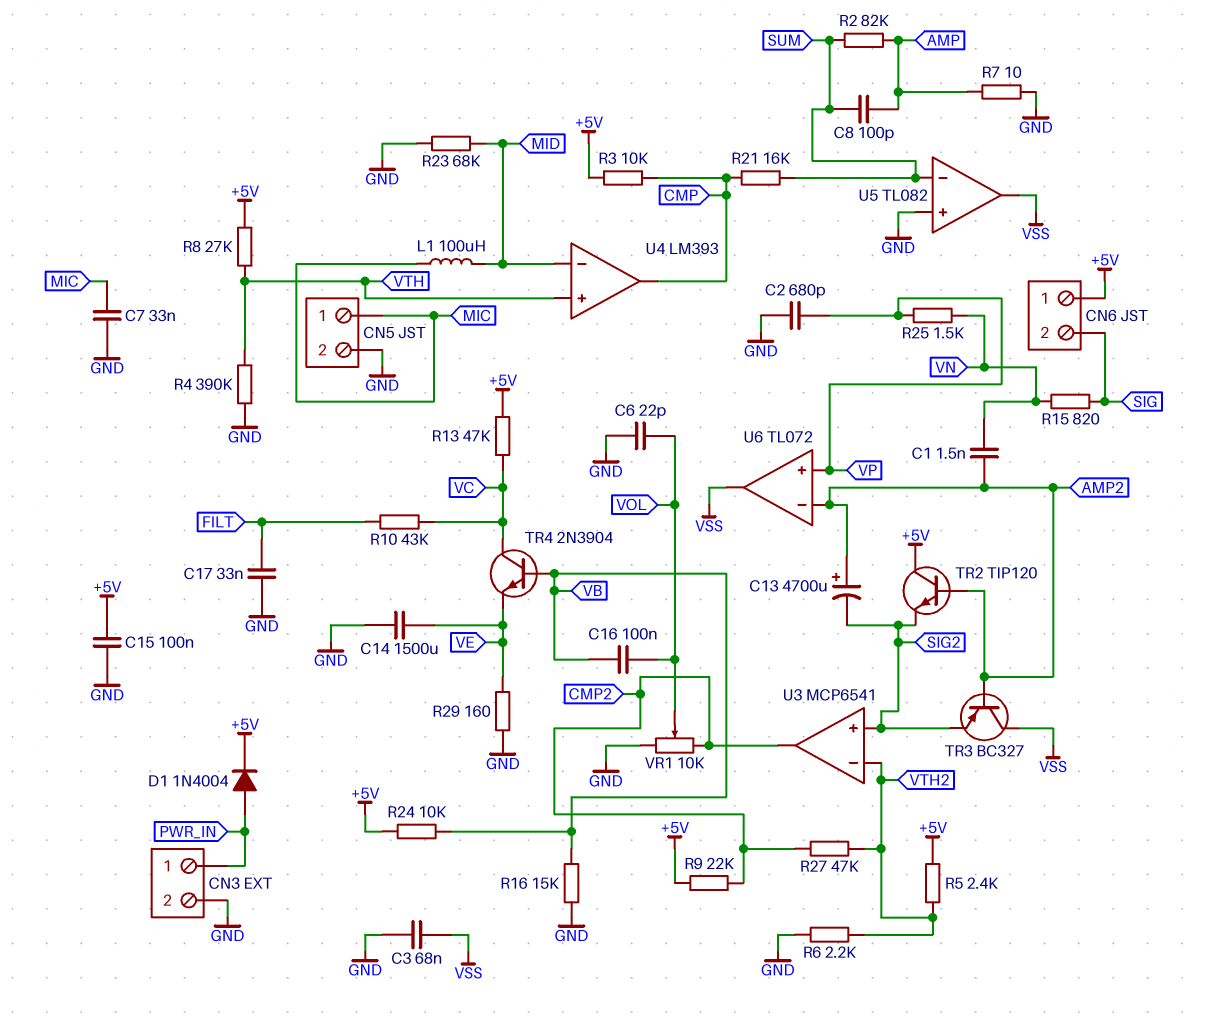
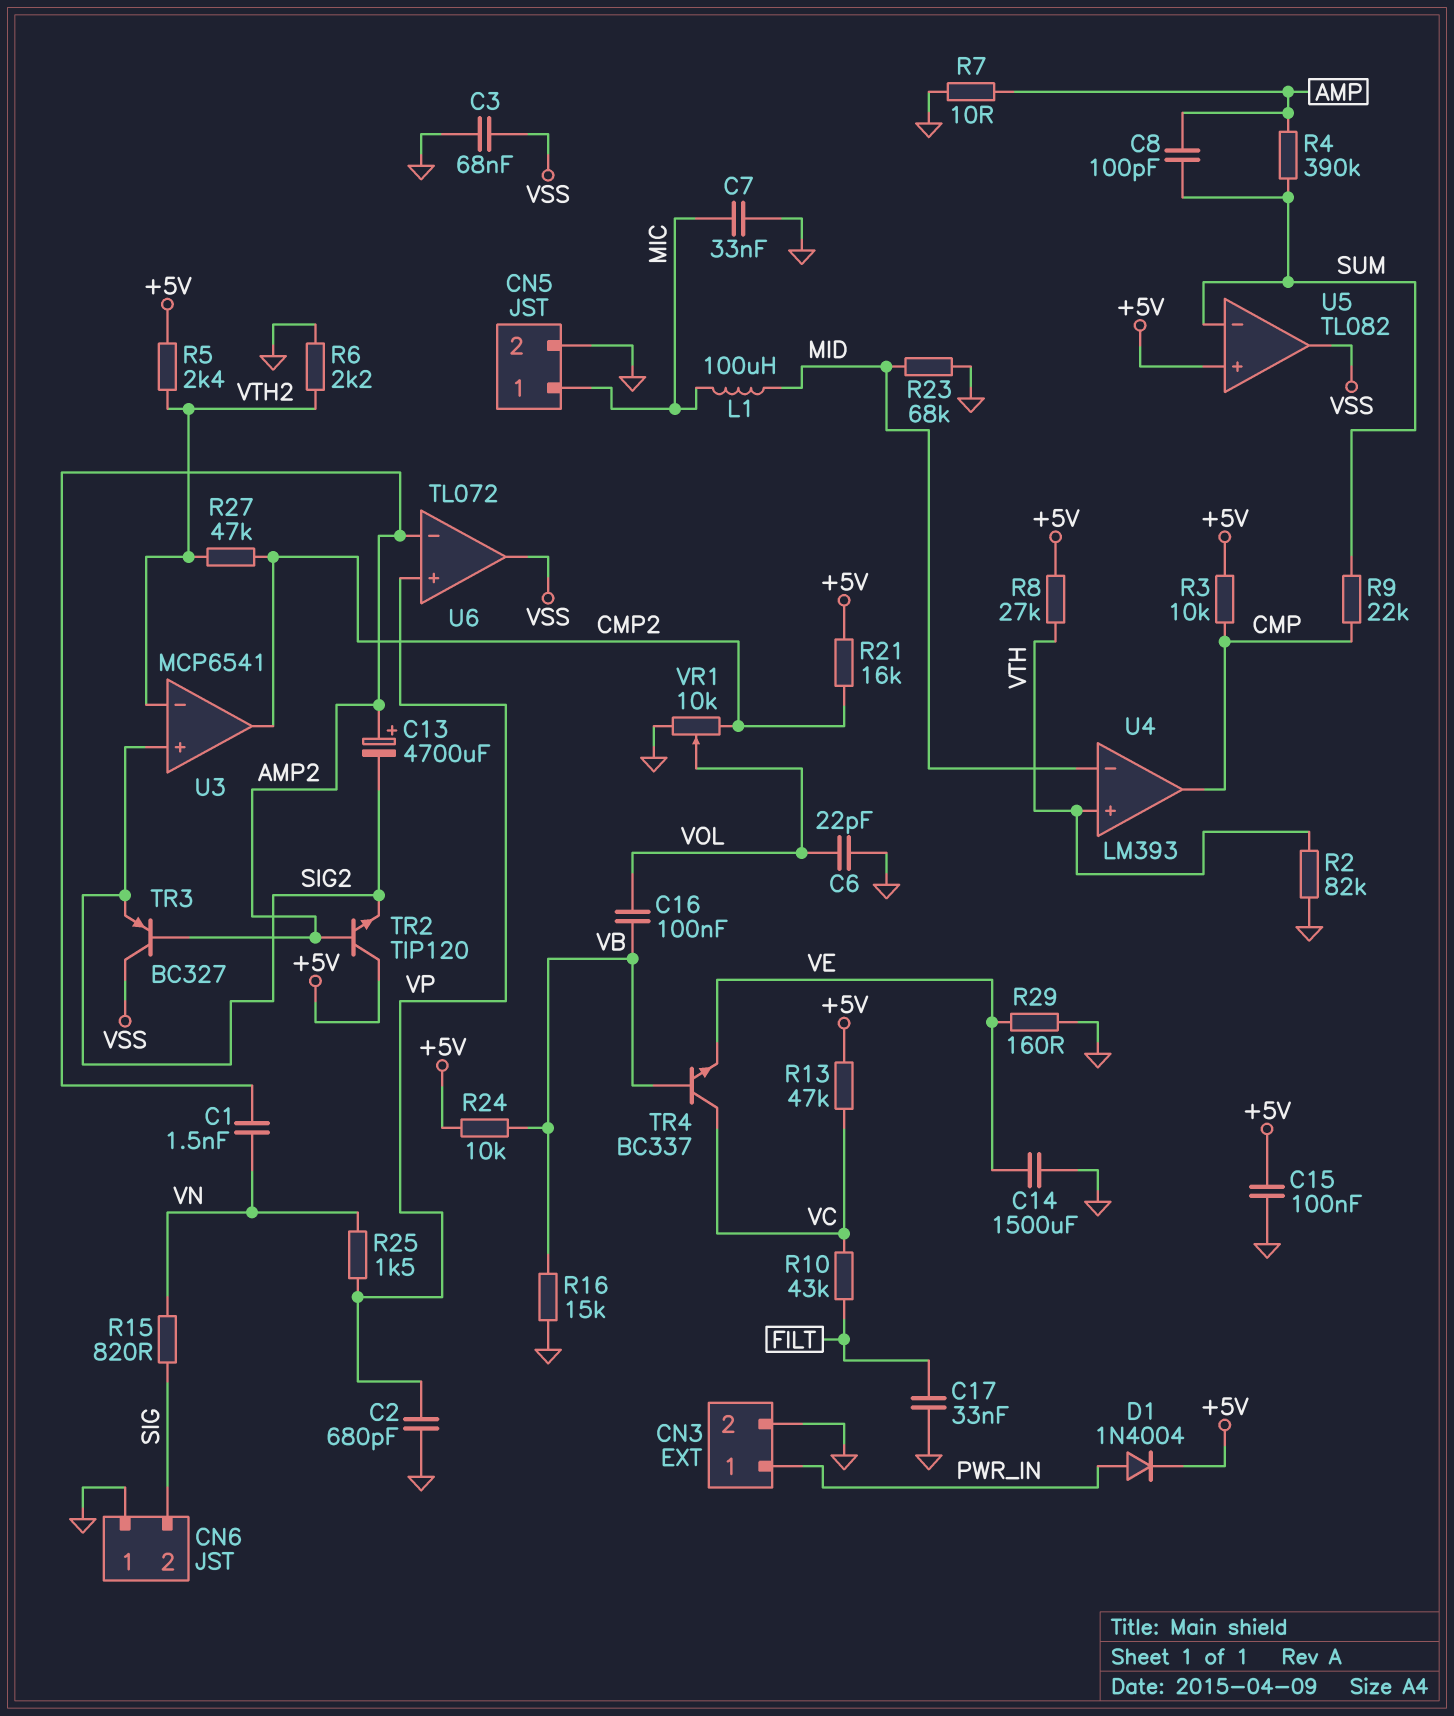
CN6 pin 1: +5V -> GND
R2: 82k (AMP, SUM) -> 82k (GND, VTH)
R4: 390k (GND, VTH) -> 390k (AMP, SUM)
R9: 22k (+5V, CMP2) -> 22k (CMP, SUM)
R21: 16k (CMP, SUM) -> 16k (+5V, CMP2)
TR4: NPN 2N3904 (B VB, C VC, E VE) -> NPN BC337 (B VB, C VC, E VE)
U5 pin in+: GND -> +5V

